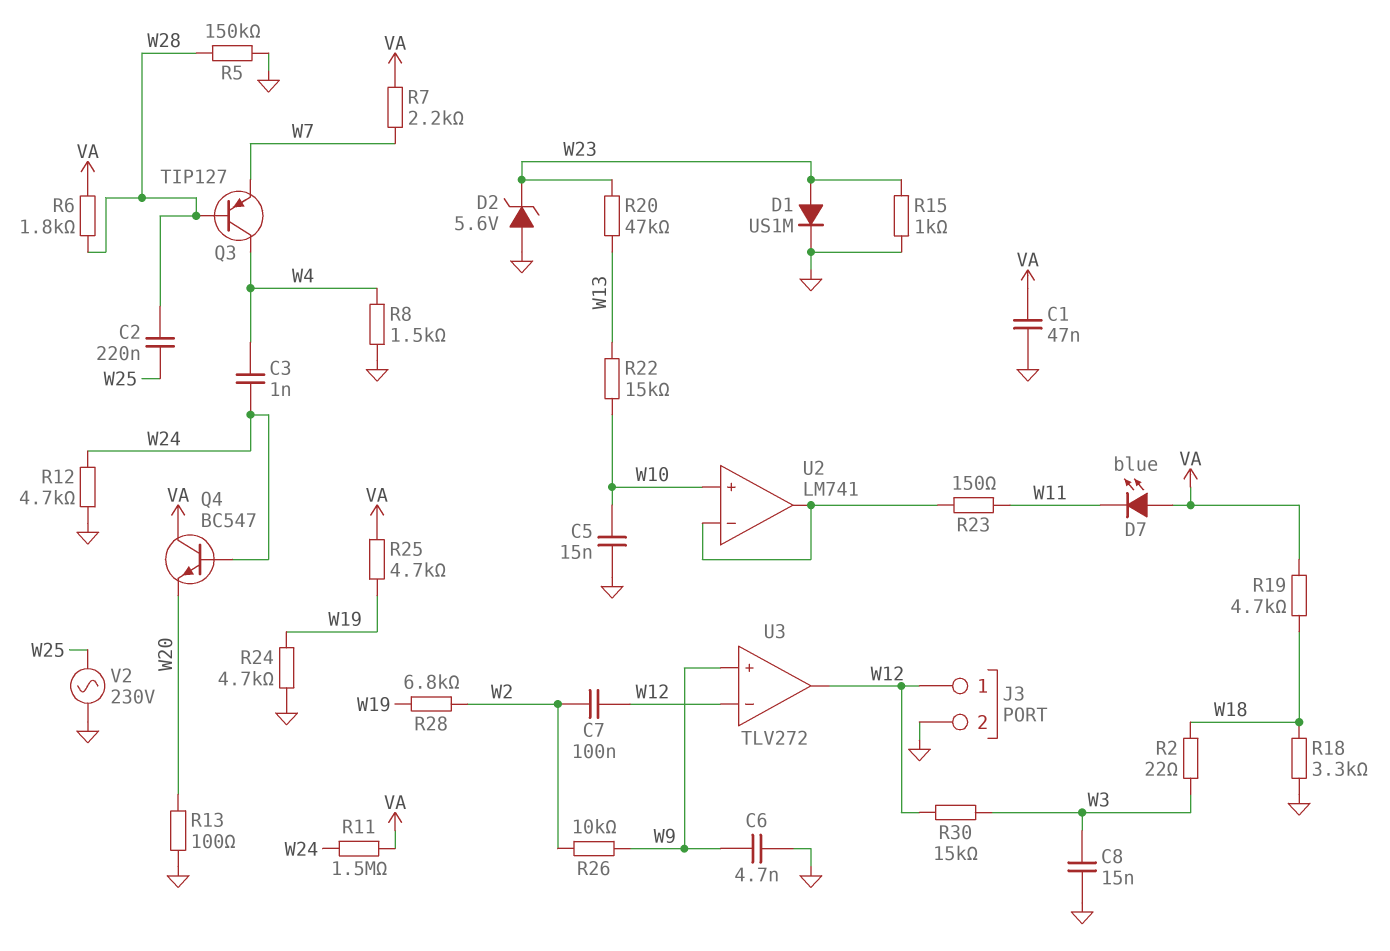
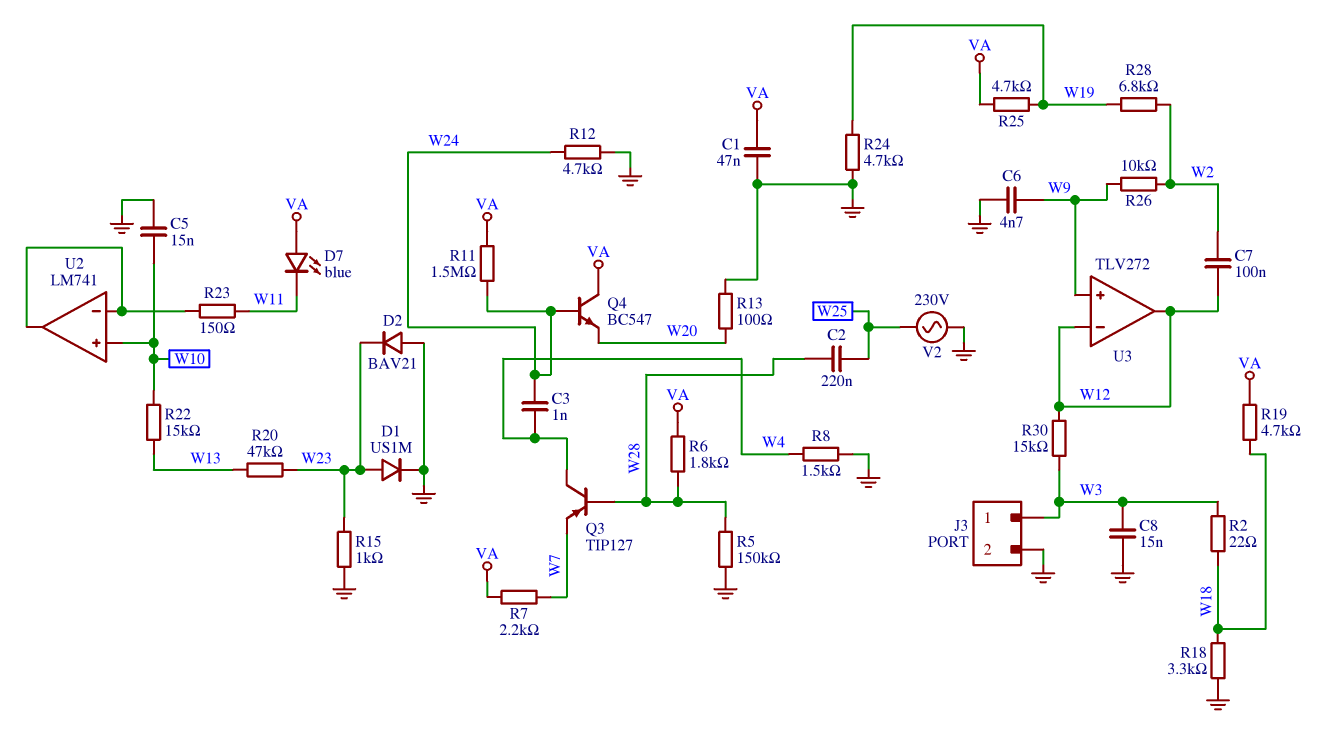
D2: zener 5.6V (A GND, K W23) -> diode BAV21 (A GND, K W23)
J3 pin 1: W12 -> W3

